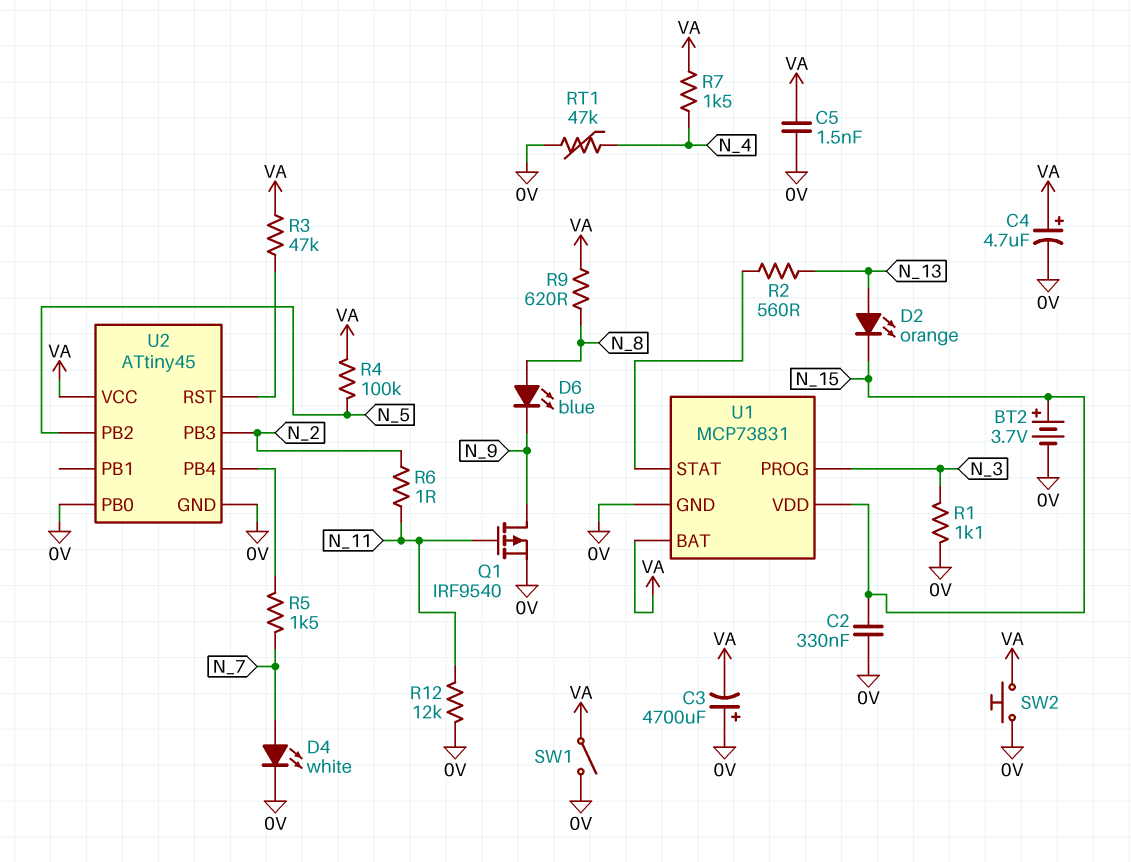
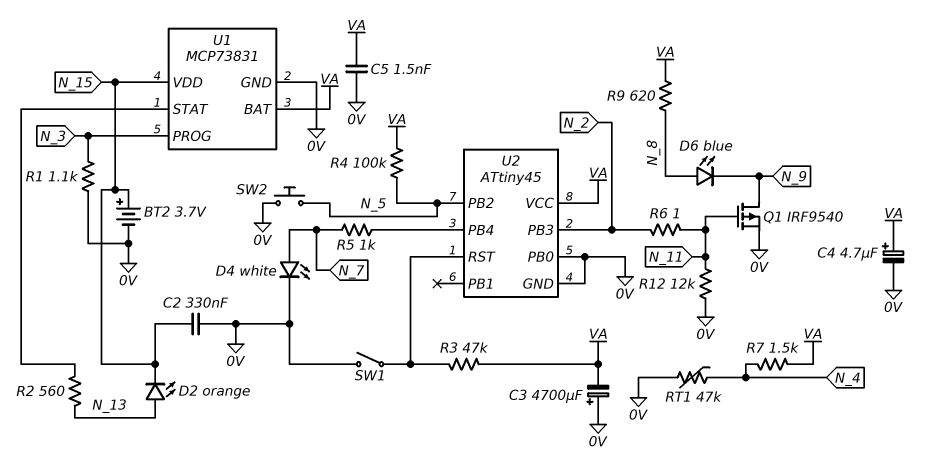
R5: 1.5k (N_7, U2/PB4) -> 1k (N_7, U2/PB4)
SW1: switch (0V, VA) -> switch (0V, U2/RST)
SW2: button (0V, VA) -> button (0V, N_5)

